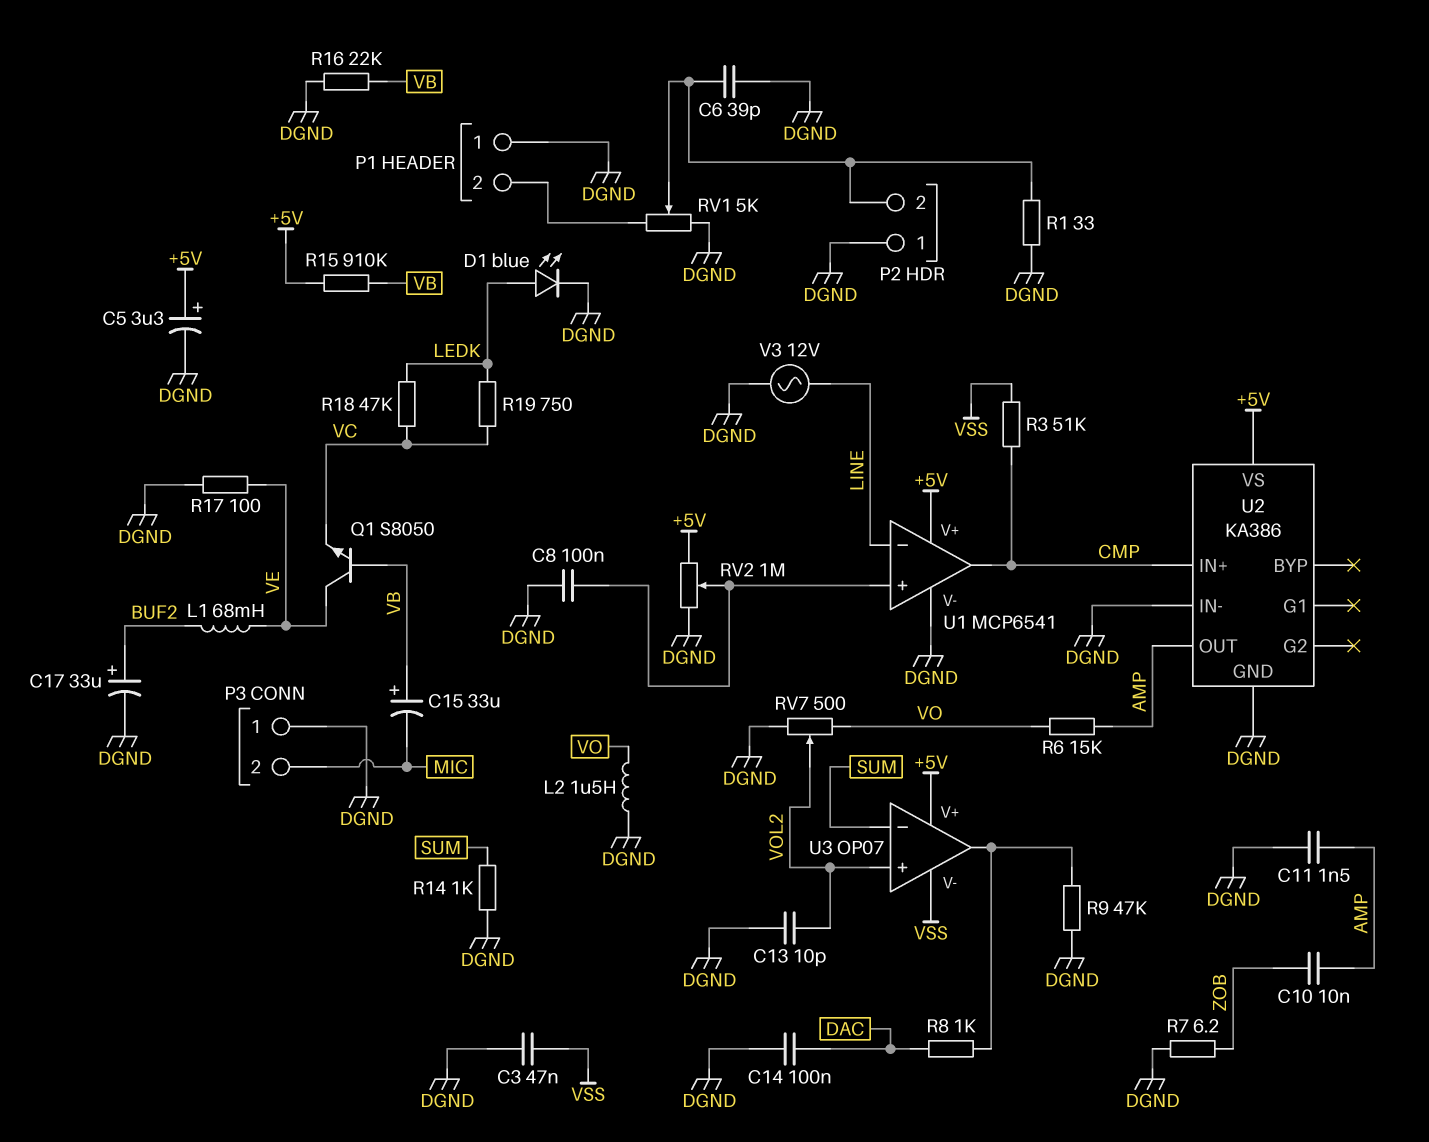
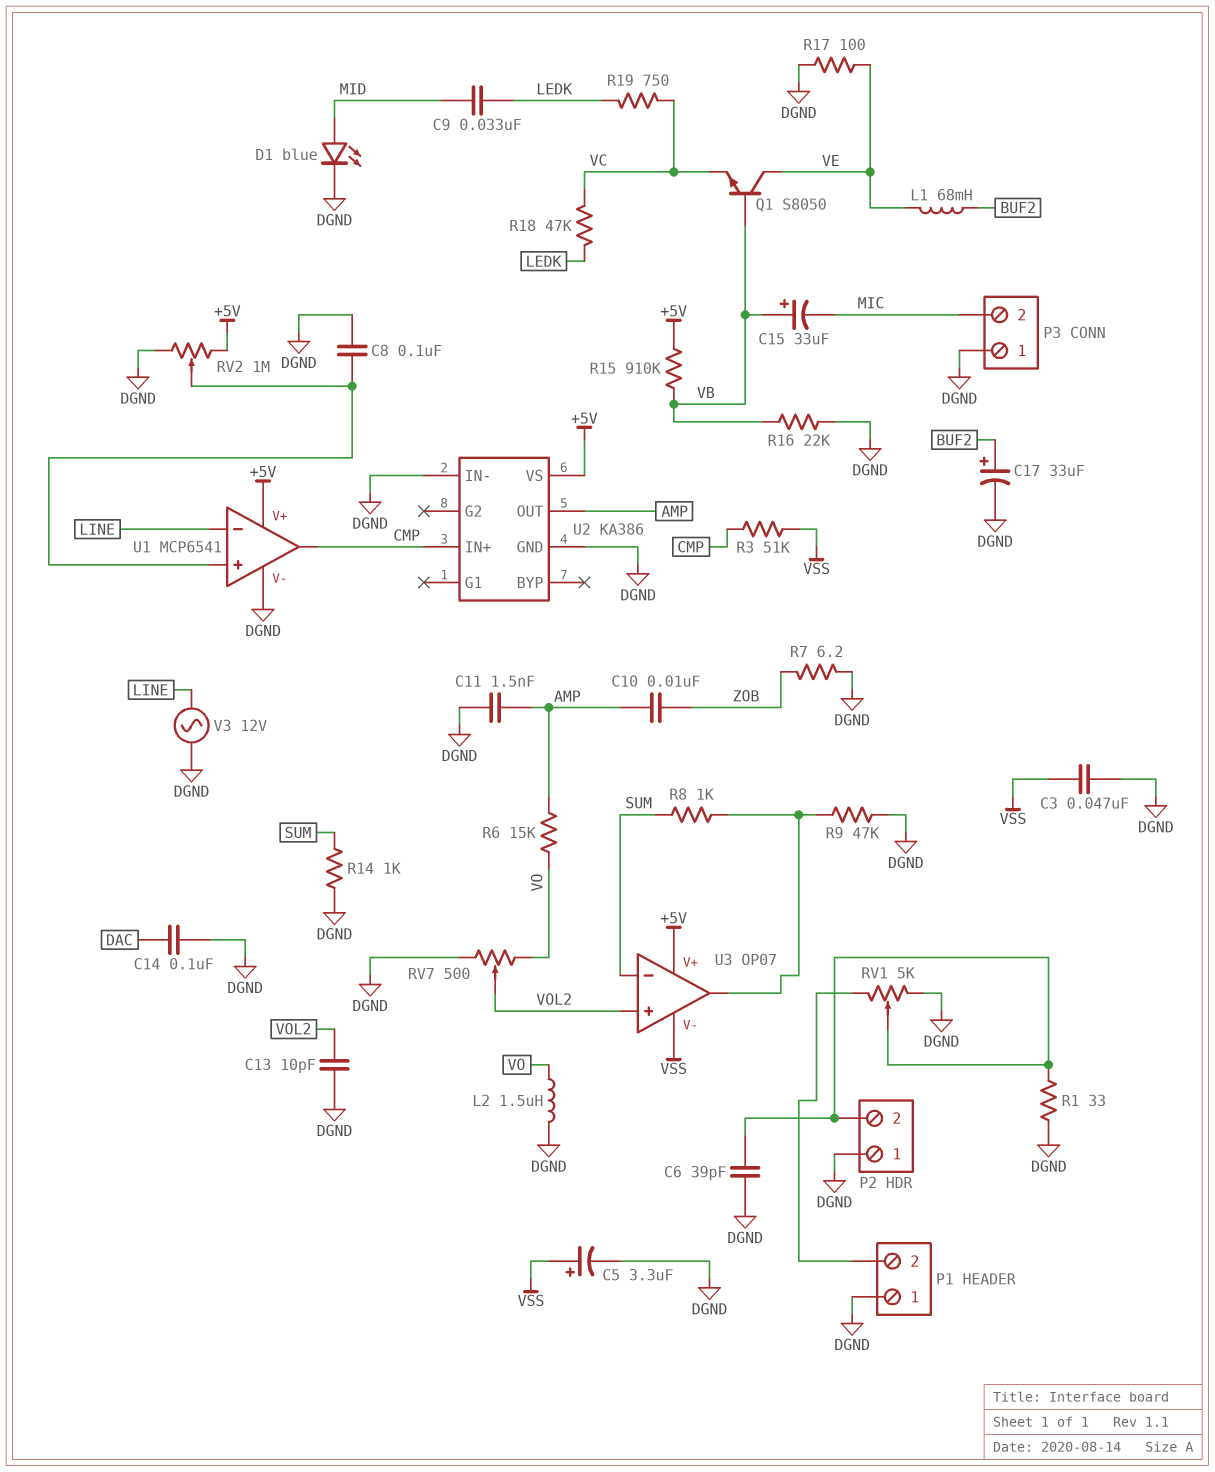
C5: 3.3uF (plus +5V, minus DGND) -> 3.3uF (plus VSS, minus DGND)
C9: none -> 33nF (LEDK, MID)
D1: LED blue (A LEDK, K DGND) -> LED blue (A MID, K DGND)
R8: 1k (DAC, U3/out) -> 1k (SUM, U3/out)

